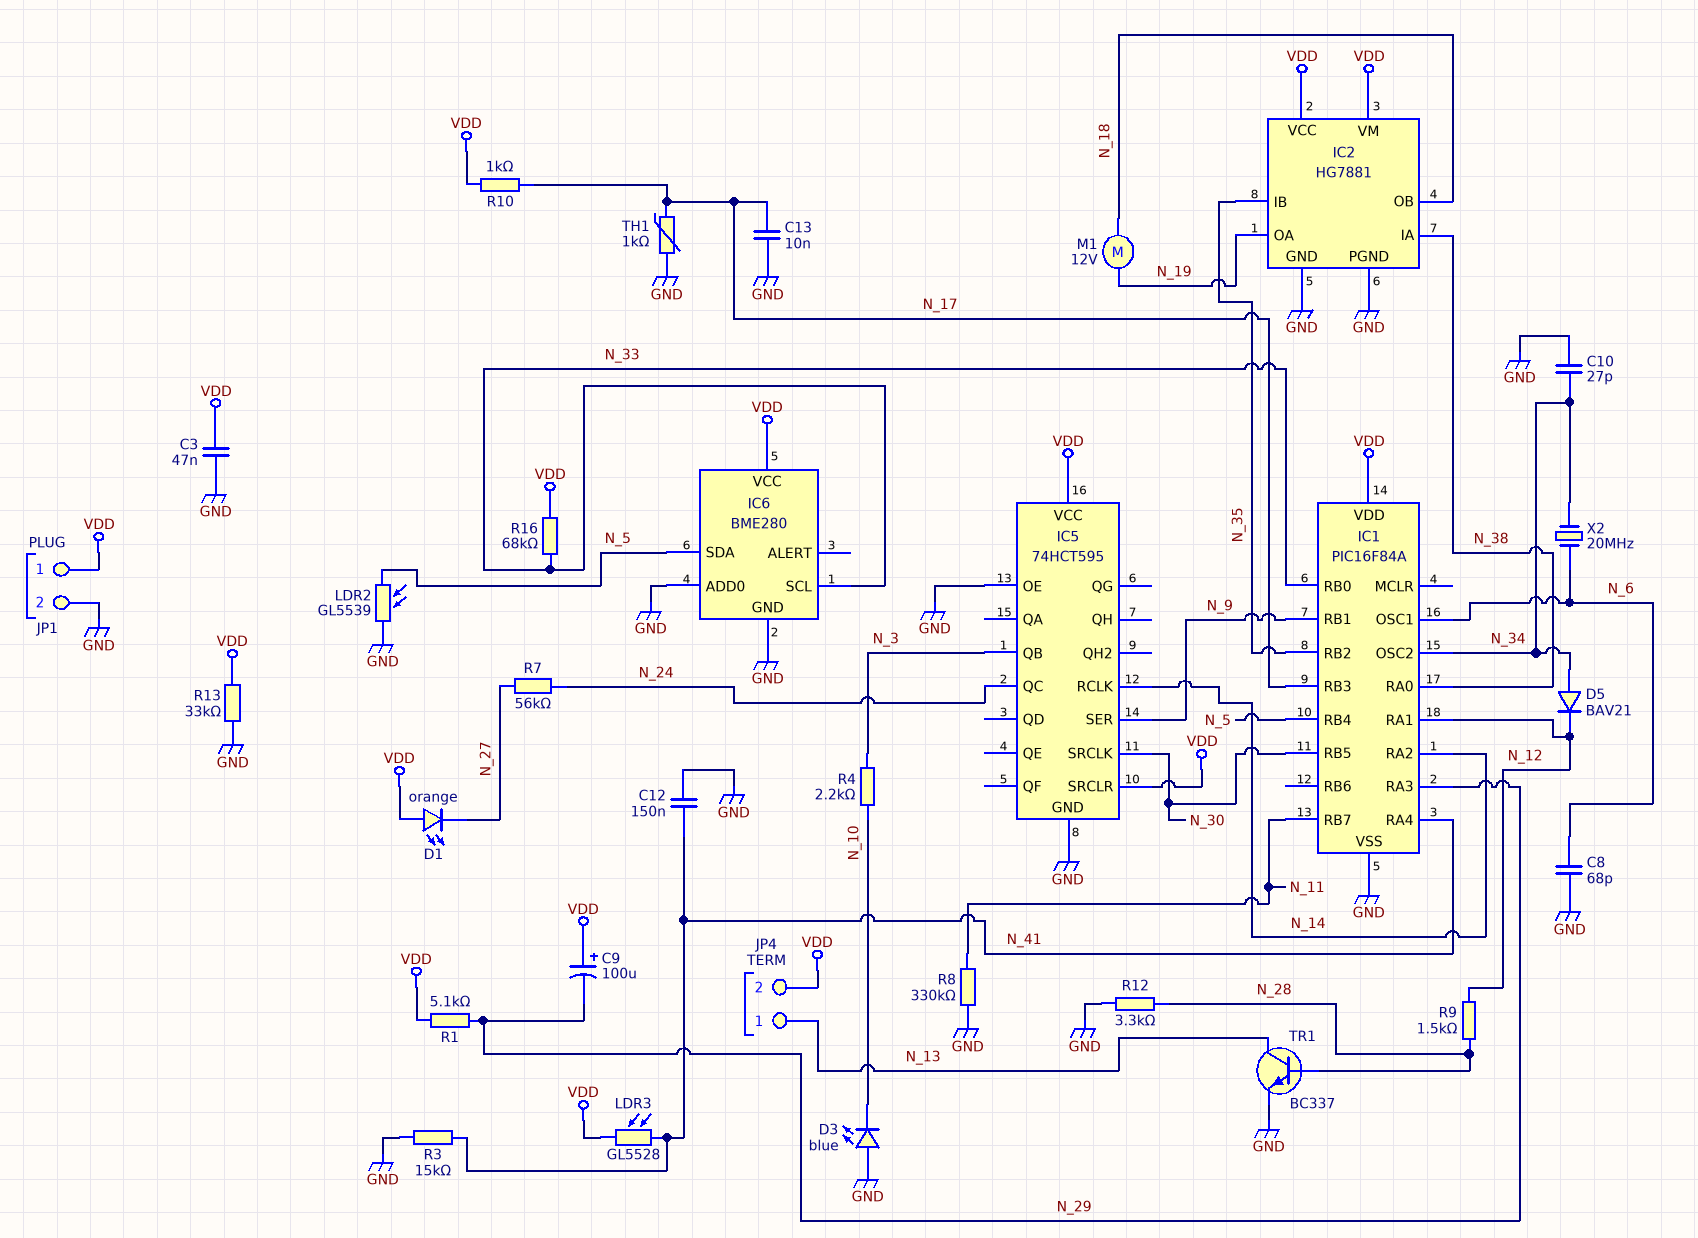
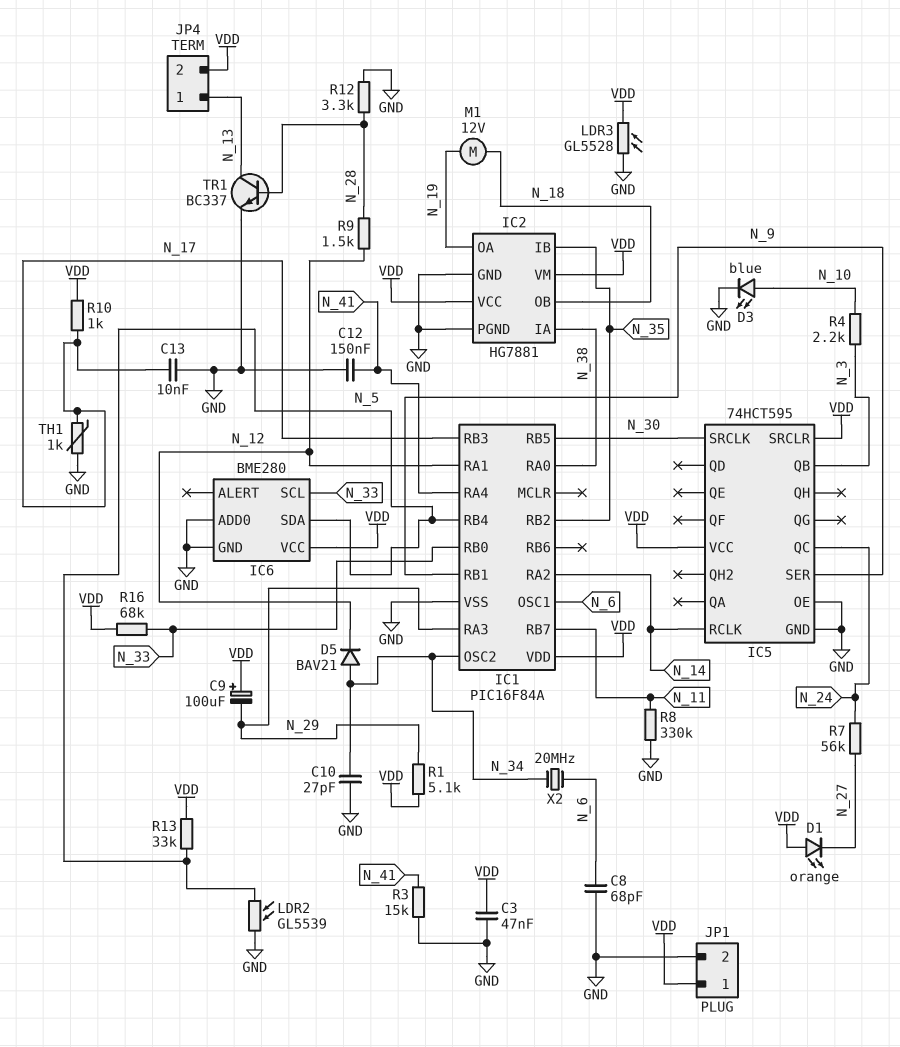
D3: LED blue (A GND, K N_10) -> LED blue (A N_10, K GND)
LDR3: GL5528 (N_41, VDD) -> GL5528 (GND, VDD)
R13: 33k (GND, VDD) -> 33k (N_5, VDD)

